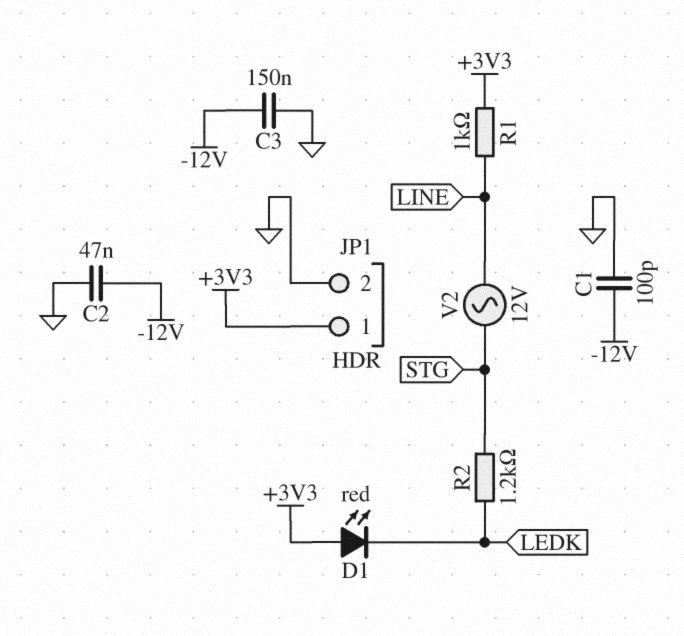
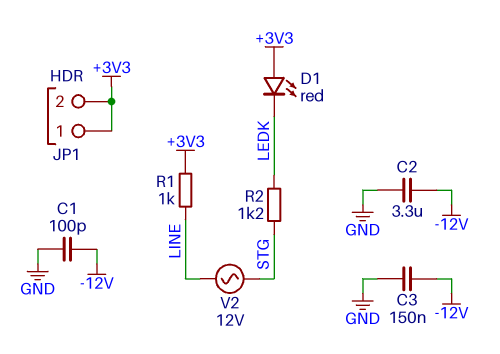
C2: 47nF (-12V, GND) -> 3.3uF (-12V, GND)
JP1 pin 2: GND -> +3V3

